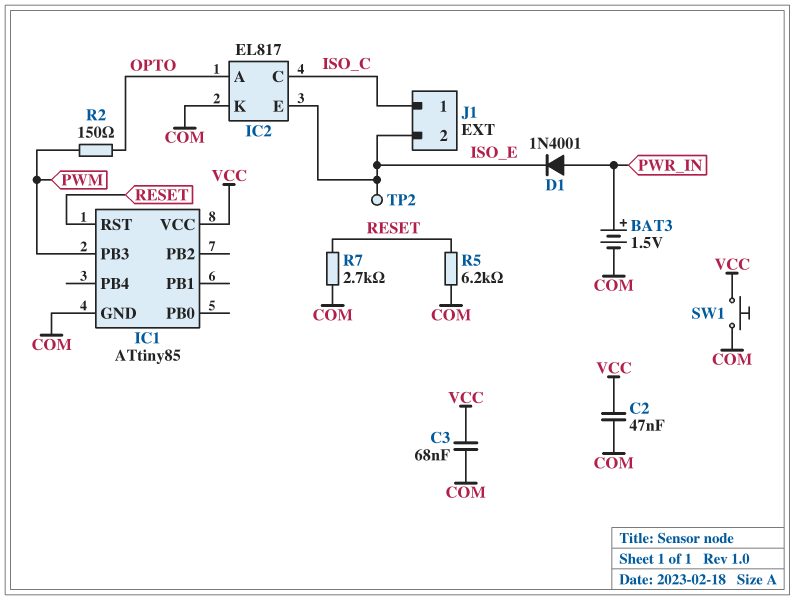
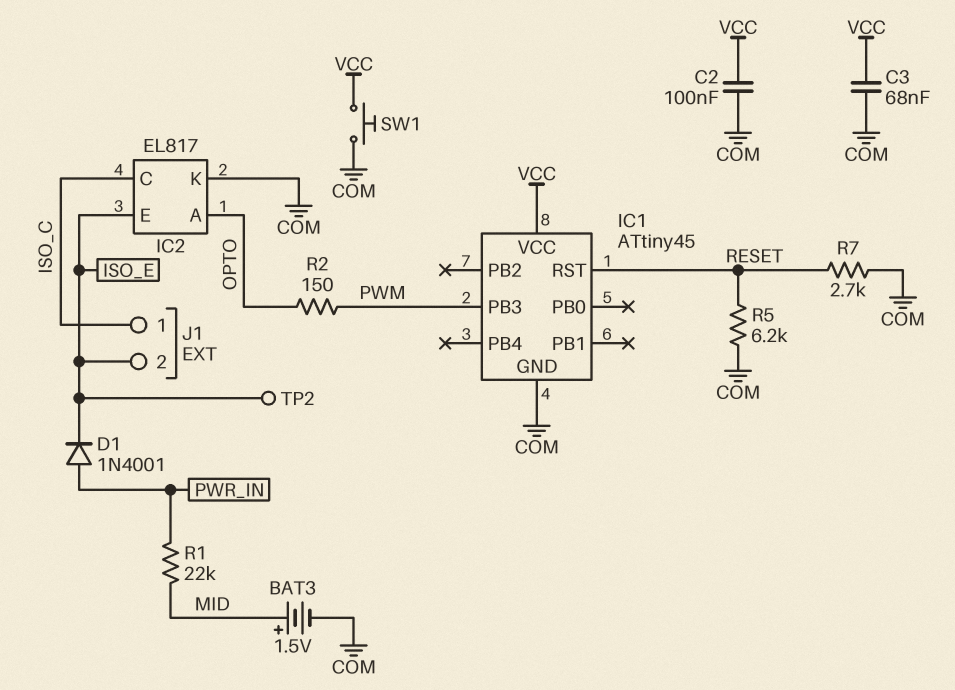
BAT3: 1.5V (plus PWR_IN, minus COM) -> 1.5V (plus MID, minus COM)
C2: 47nF (COM, VCC) -> 100nF (COM, VCC)
IC1: ATtiny85 -> ATtiny45
R1: none -> 22k (MID, PWR_IN)

